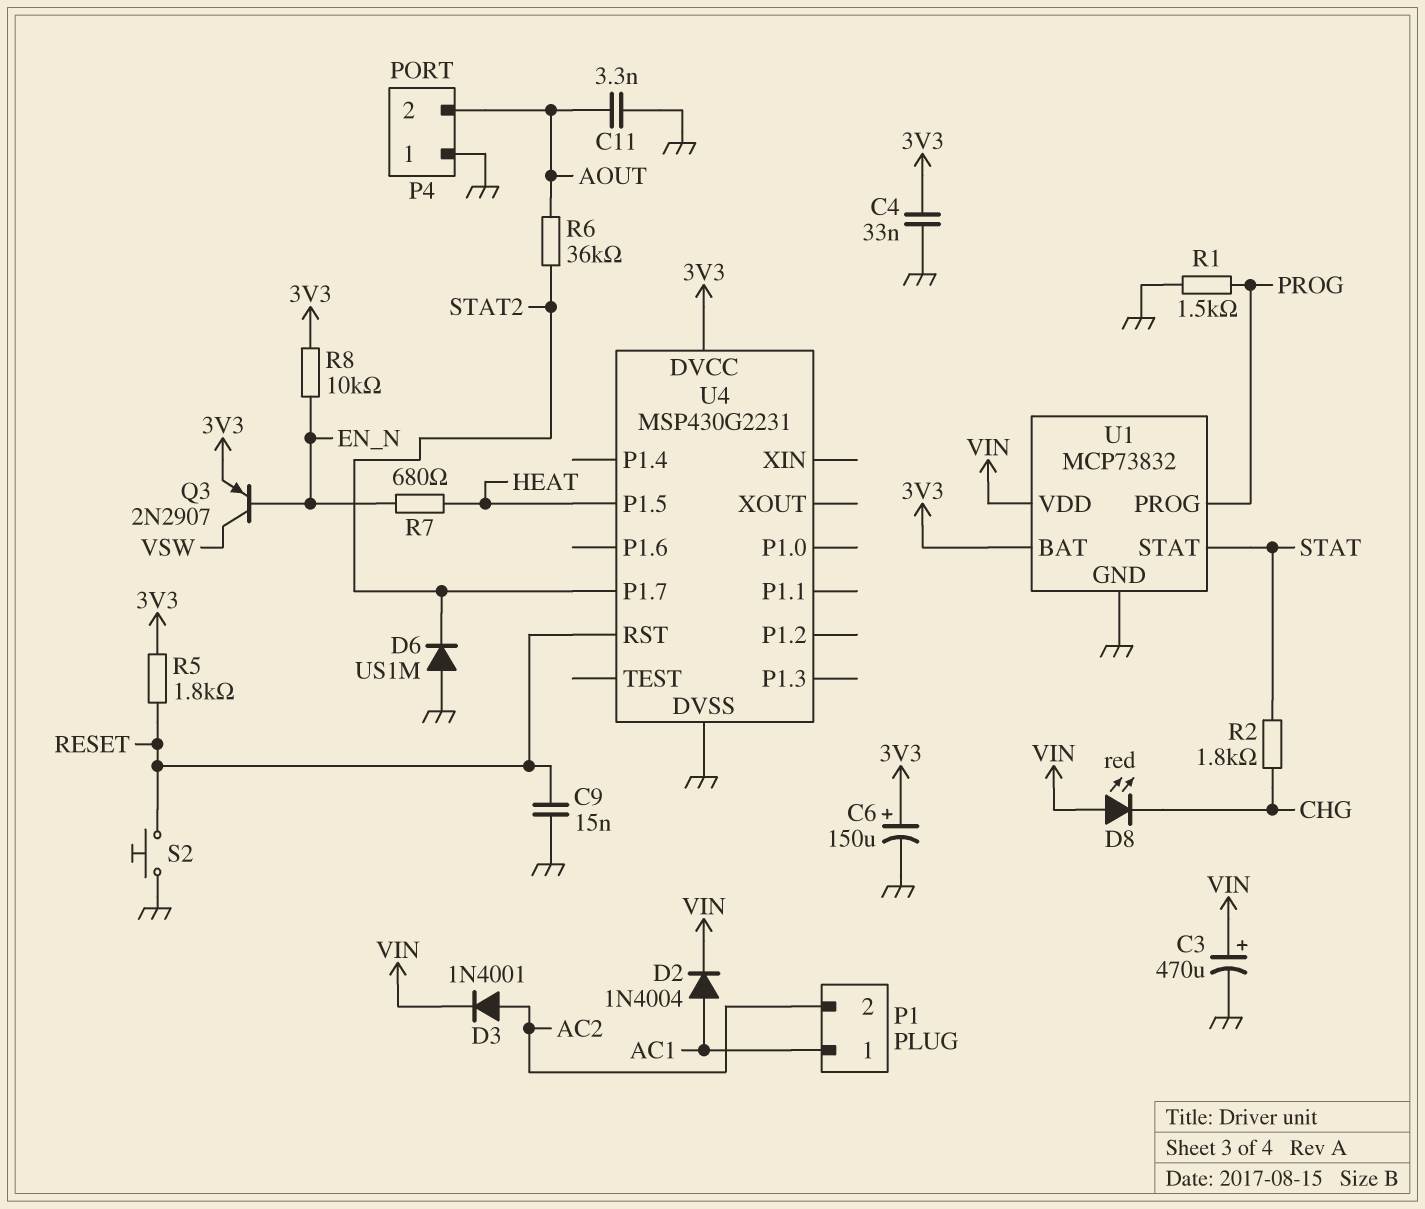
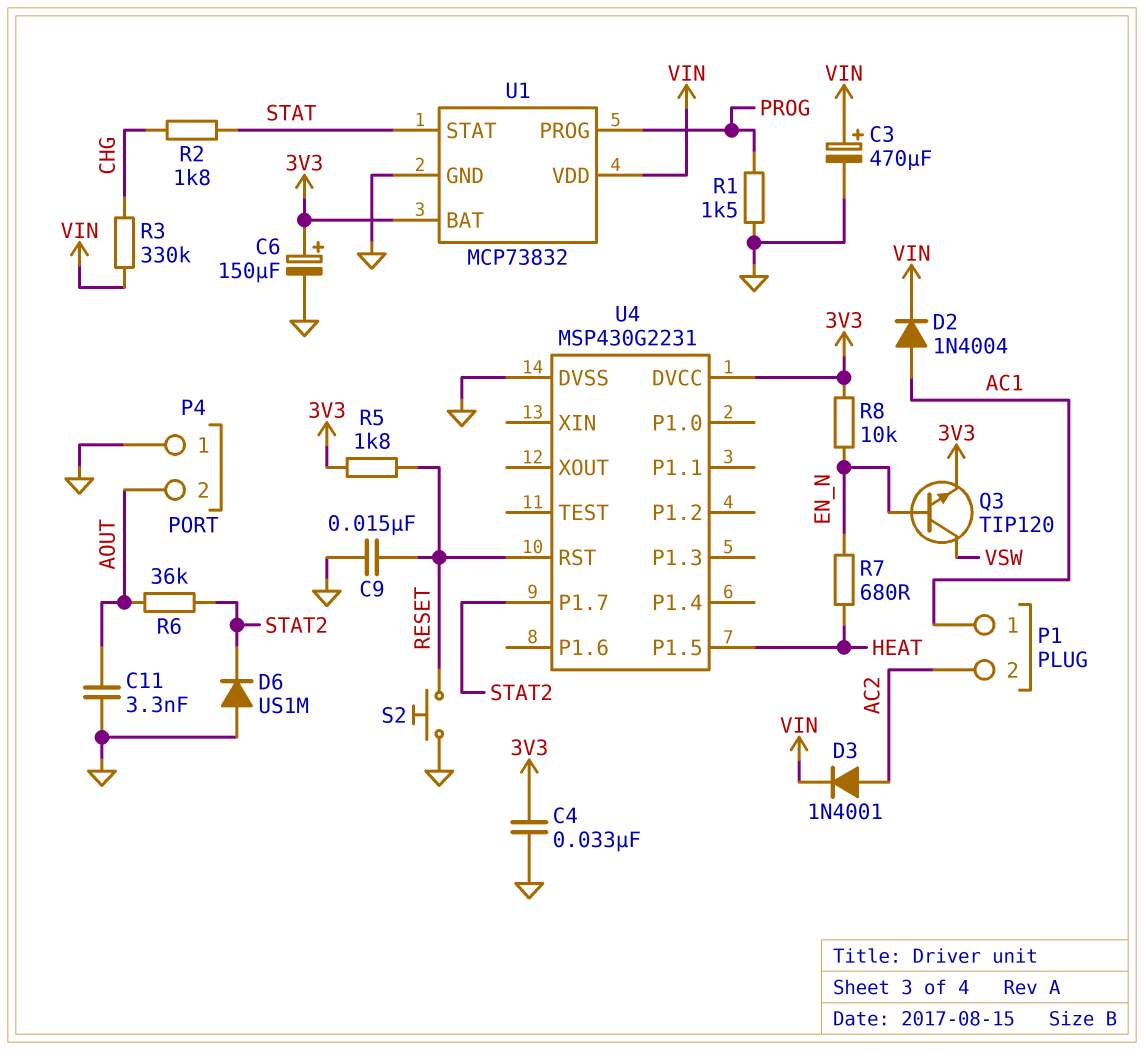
D8: LED red (A VIN, K CHG) -> none
Q3: PNP 2N2907 (B EN_N, C VSW, E 3V3) -> NPN TIP120 (B EN_N, C VSW, E 3V3)
R3: none -> 330k (CHG, VIN)

